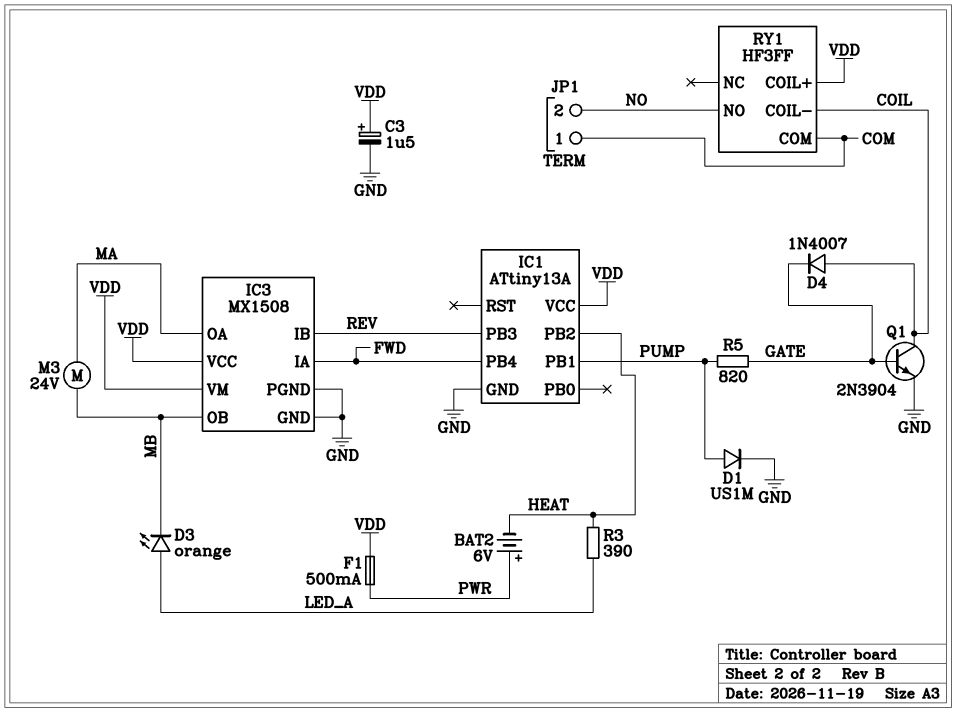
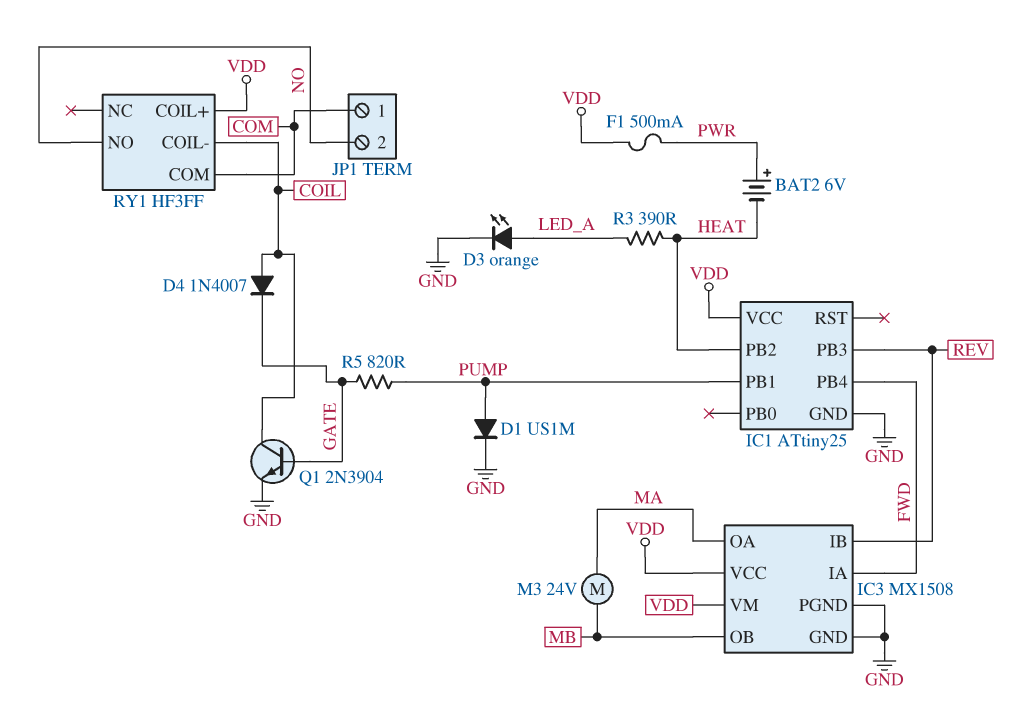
C3: 1.5uF (plus VDD, minus GND) -> none
D3: LED orange (A LED_A, K MB) -> LED orange (A LED_A, K GND)
IC1: ATtiny13A -> ATtiny25

